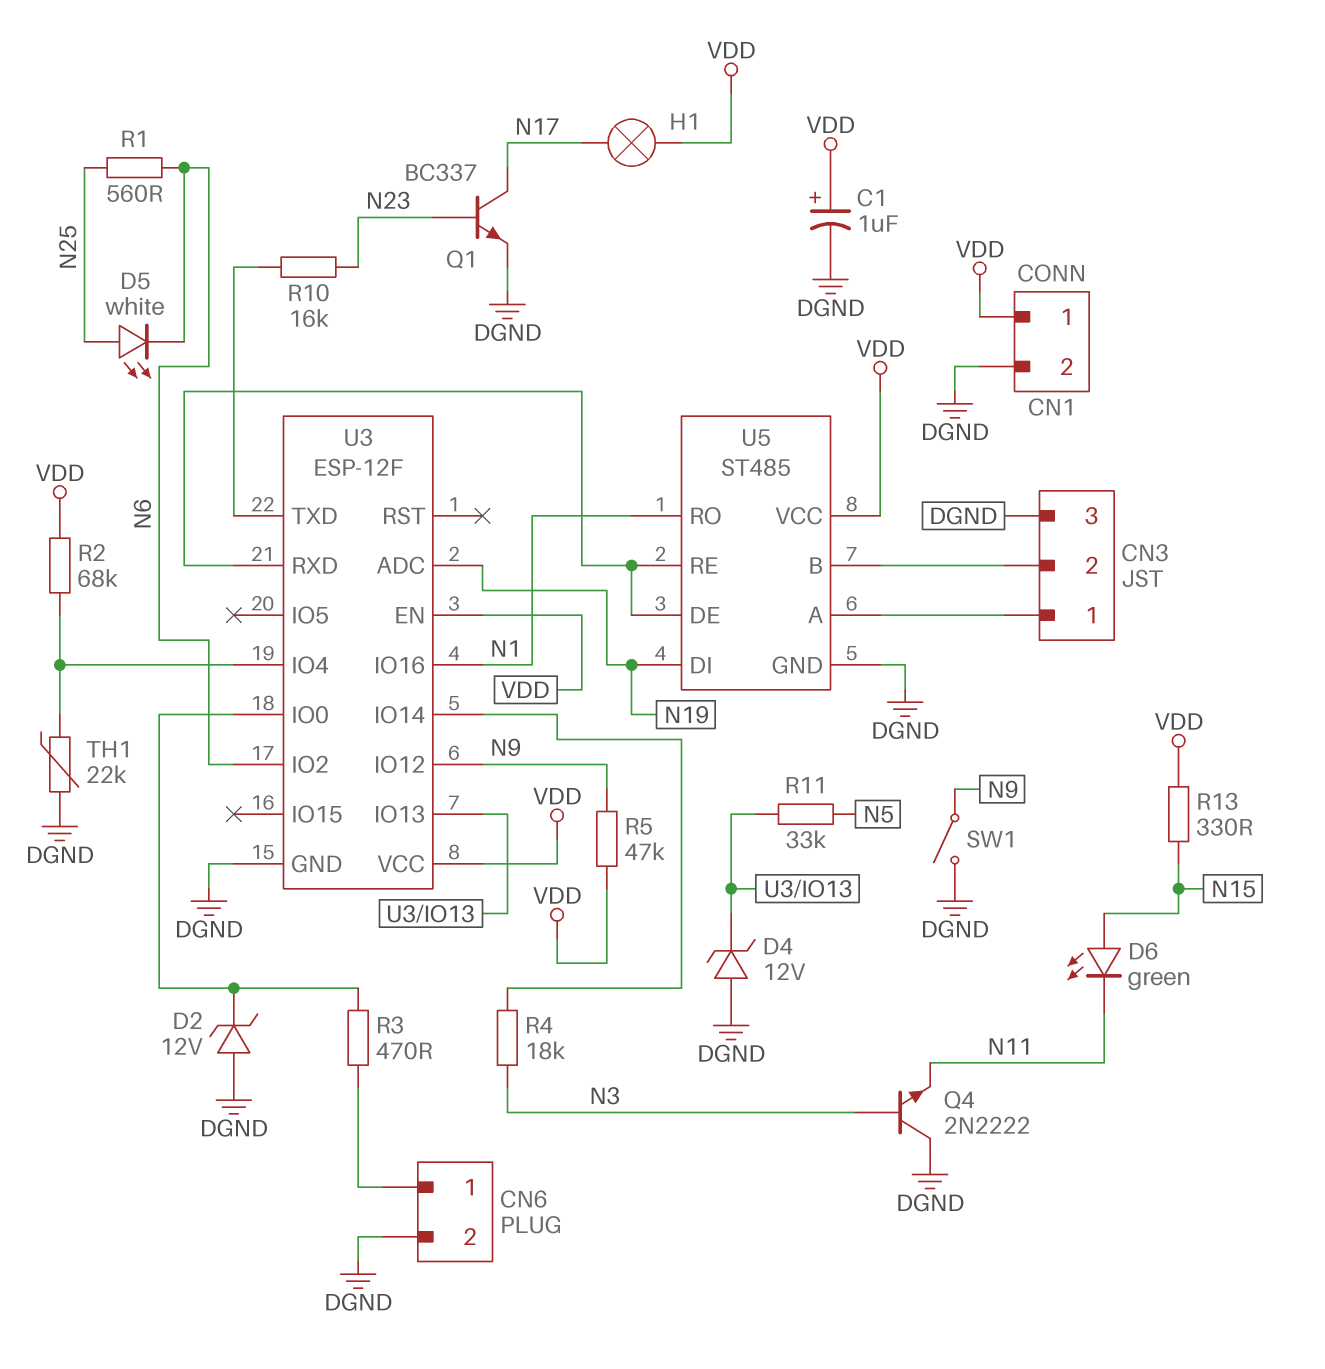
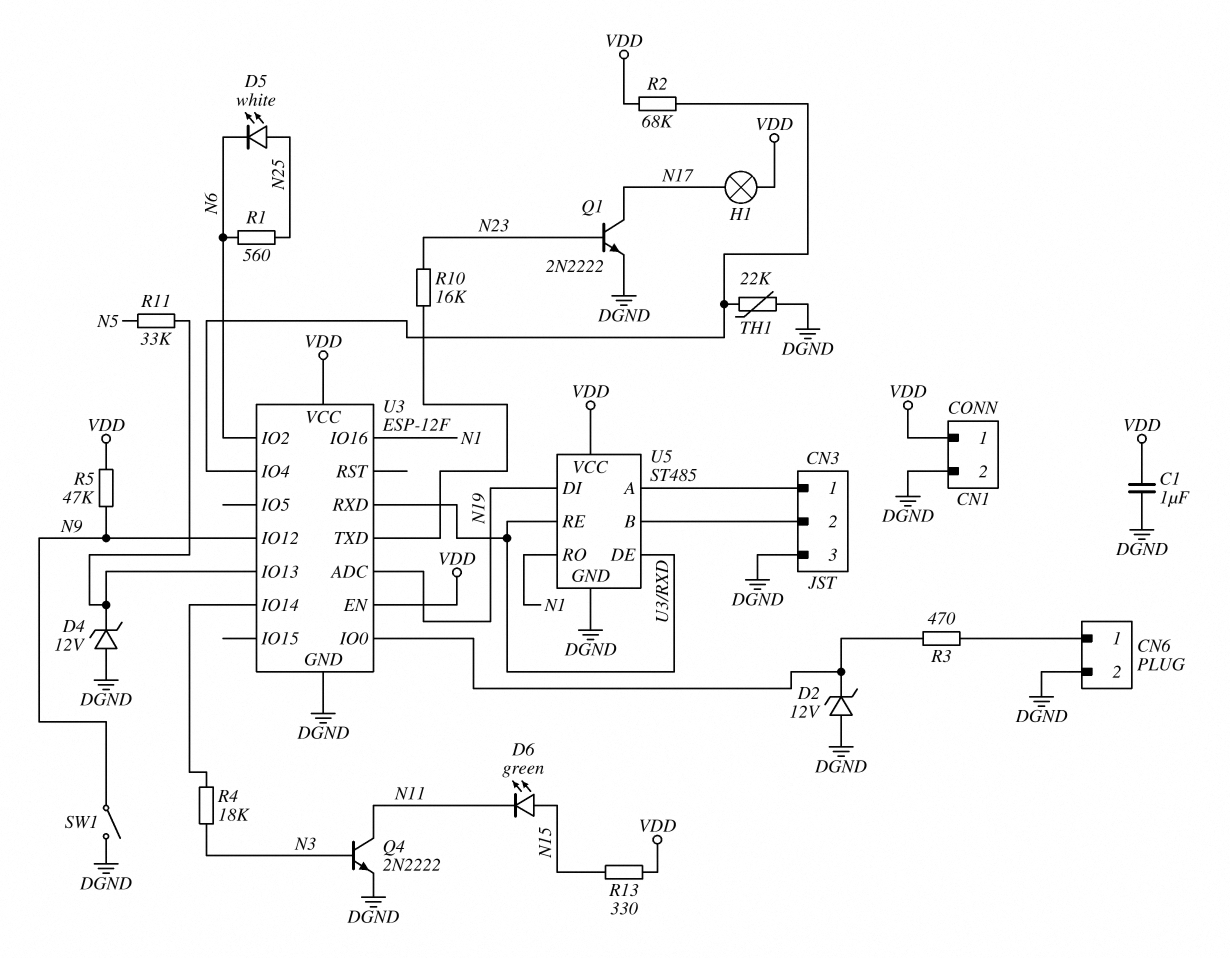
C1: 1uF (plus VDD, minus DGND) -> 1uF (DGND, VDD)
Q1: NPN BC337 (B N23, C N17, E DGND) -> NPN 2N2222 (B N23, C N17, E DGND)
Q4: NPN 2N2222 (B N3, C DGND, E N11) -> NPN 2N2222 (B N3, C N11, E DGND)

